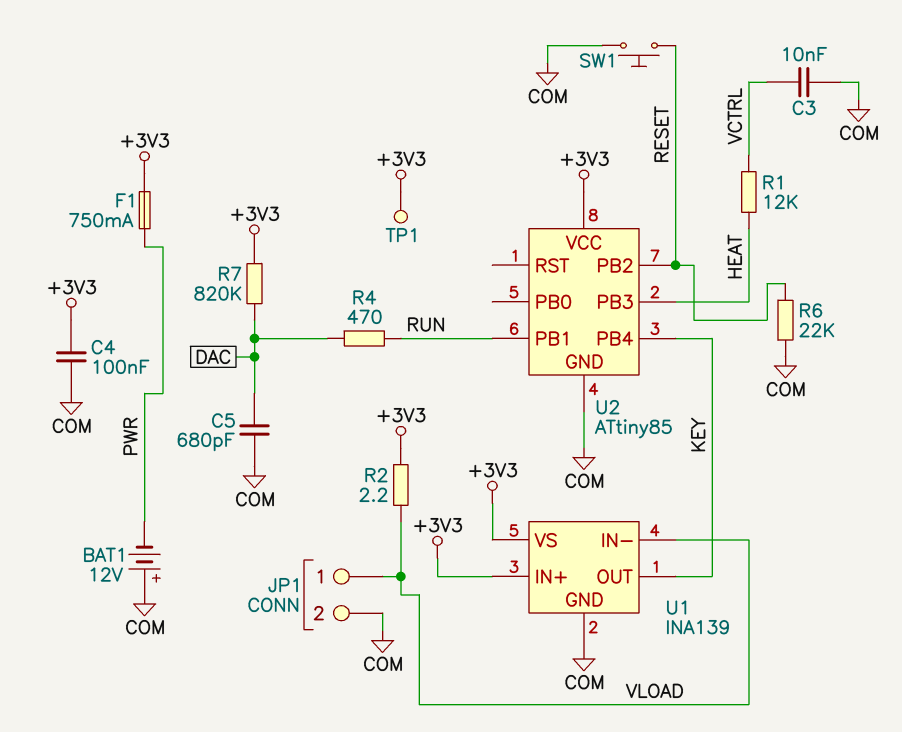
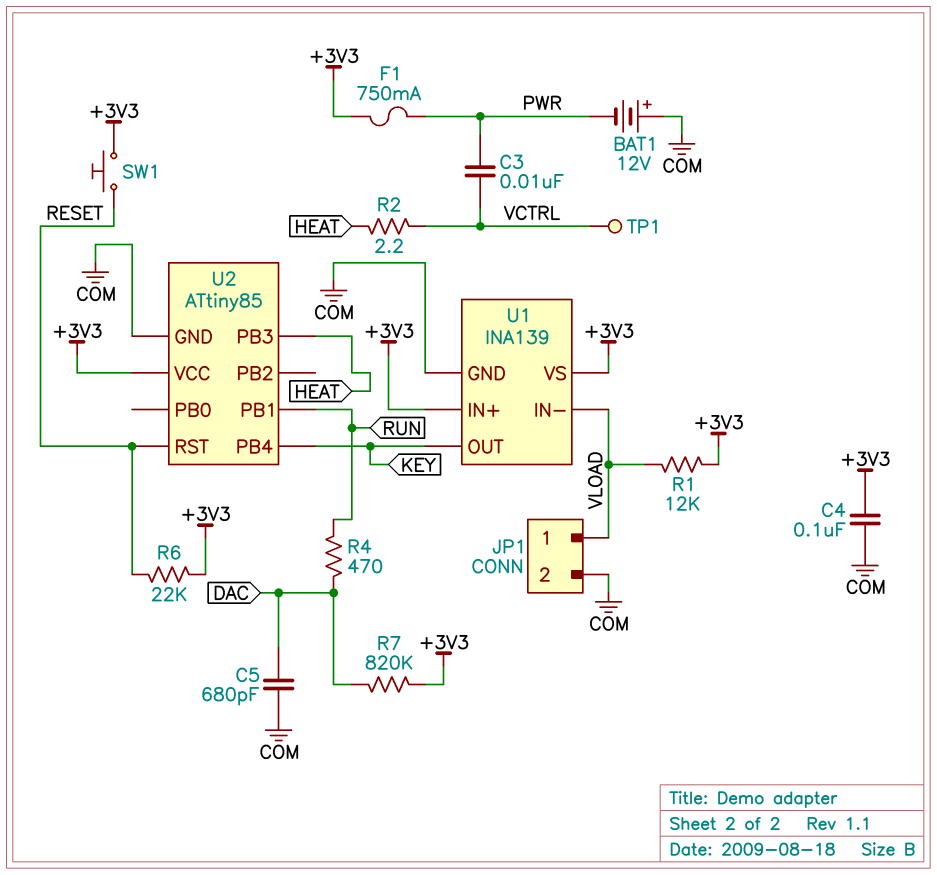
C3: 10nF (COM, VCTRL) -> 10nF (PWR, VCTRL)
R1: 12k (HEAT, VCTRL) -> 12k (+3V3, VLOAD)
R2: 2.2 (+3V3, VLOAD) -> 2.2 (HEAT, VCTRL)
R6: 22k (COM, RESET) -> 22k (+3V3, RESET)
SW1: button (COM, RESET) -> button (+3V3, RESET)
TP1: test point (+3V3) -> test point (VCTRL)
U2 pin PB2: RESET -> none
U2 pin RST: none -> RESET

